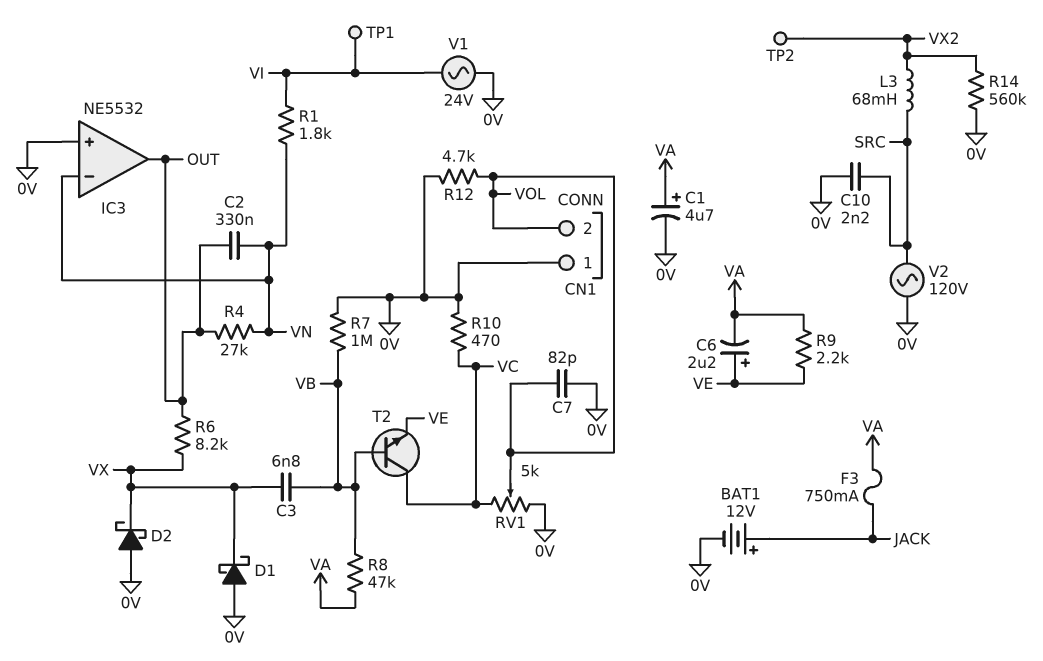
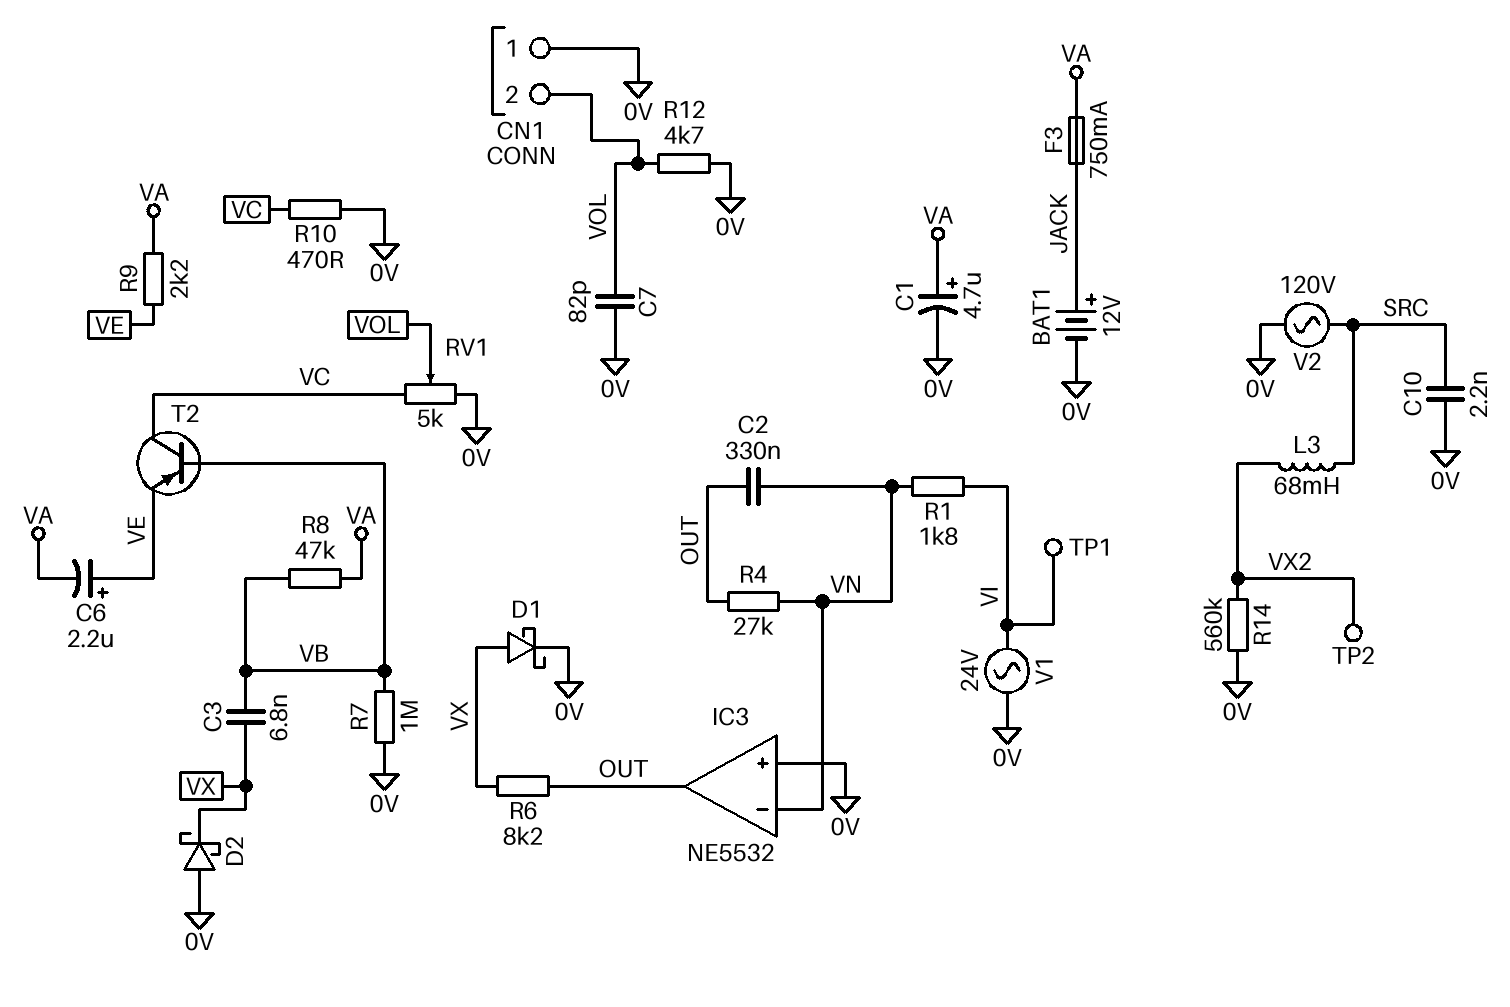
D1: schottky (A 0V, K VX) -> schottky (A VX, K 0V)
T2: NPN (B VB, C VC, E VE) -> PNP (B VB, C VC, E VE)

